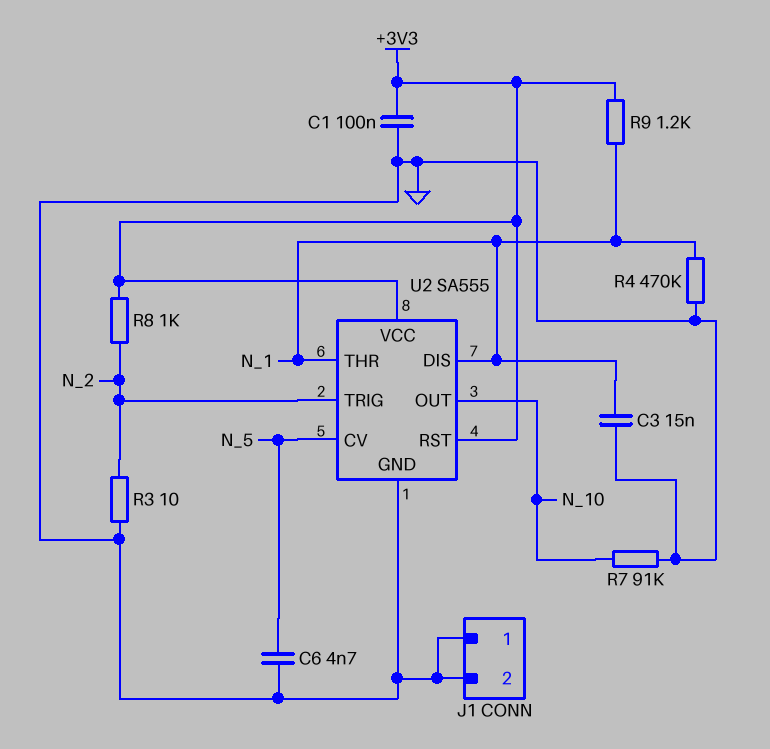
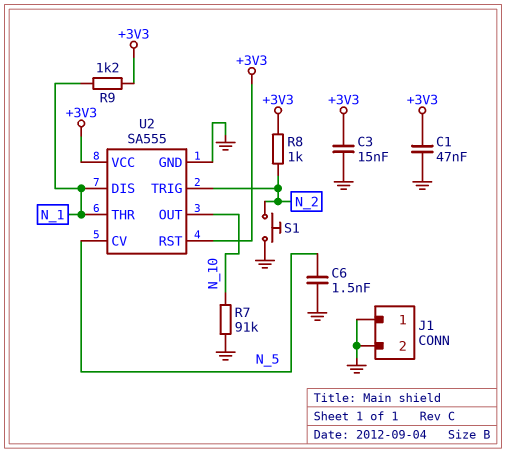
C1: 100nF (+3V3, GND) -> 47nF (+3V3, GND)
C3: 15nF (GND, N_1) -> 15nF (+3V3, GND)
C6: 4.7nF (GND, N_5) -> 1.5nF (GND, N_5)
R3: 10 (GND, N_2) -> none
R4: 470k (GND, N_1) -> none
S1: none -> button (GND, N_2)

